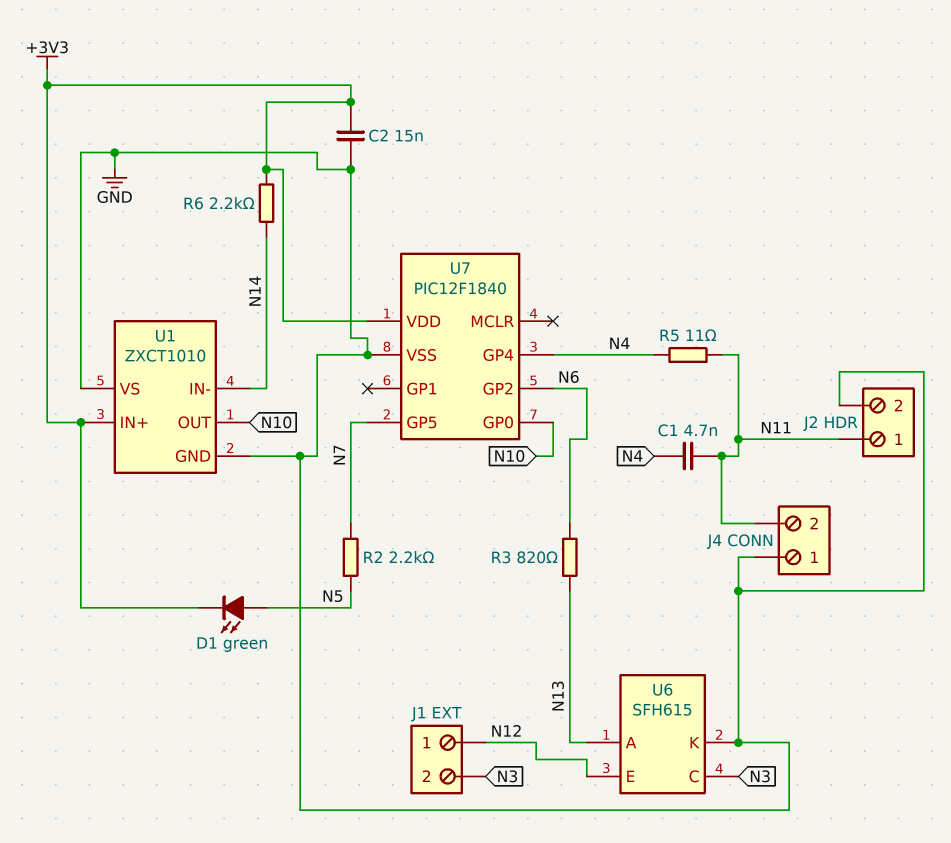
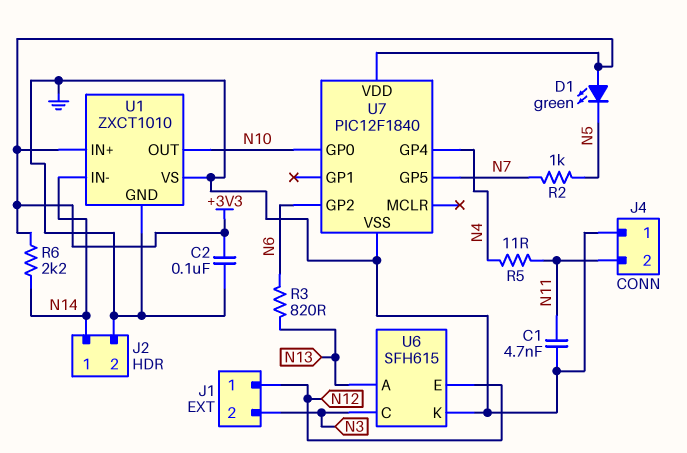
C1: 4.7nF (N4, N11) -> 4.7nF (GND, N11)
C2: 15nF (+3V3, GND) -> 100nF (+3V3, GND)
D1: LED green (A N5, K +3V3) -> LED green (A +3V3, K N5)
J2 pin 1: N11 -> N14
R2: 2.2k (N5, N7) -> 1k (N5, N7)

